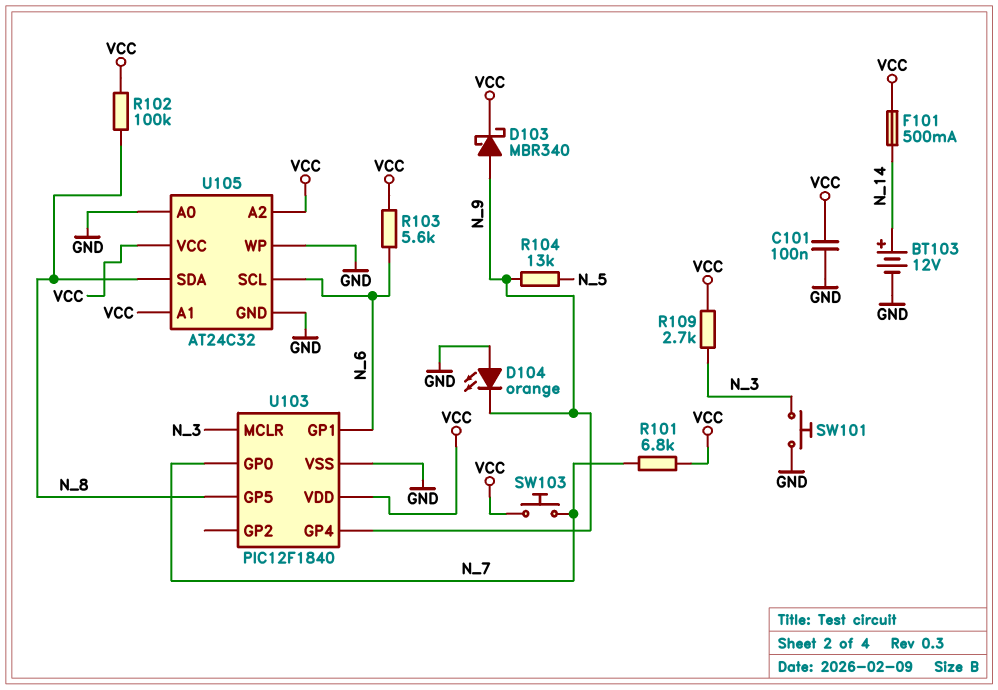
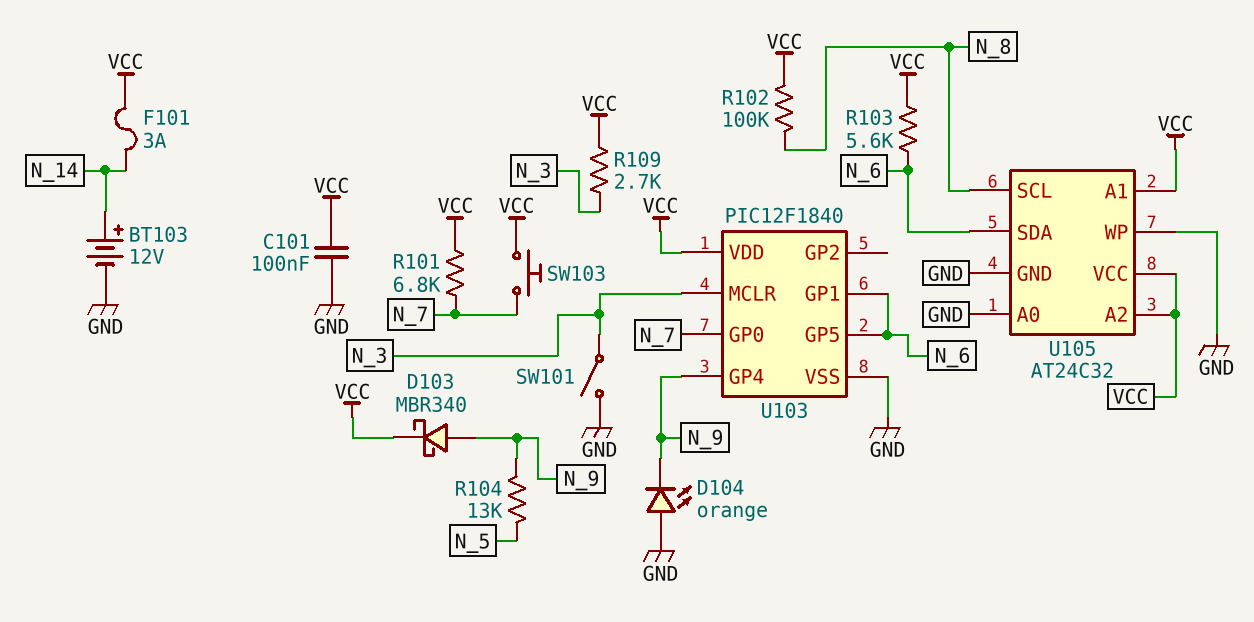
F101: 500mA (N_14, VCC) -> 3A (N_14, VCC)
SW101: button (GND, N_3) -> switch (GND, N_3)
U103 pin GP5: N_8 -> N_6
U105 pin SCL: N_6 -> N_8
U105 pin SDA: N_8 -> N_6

